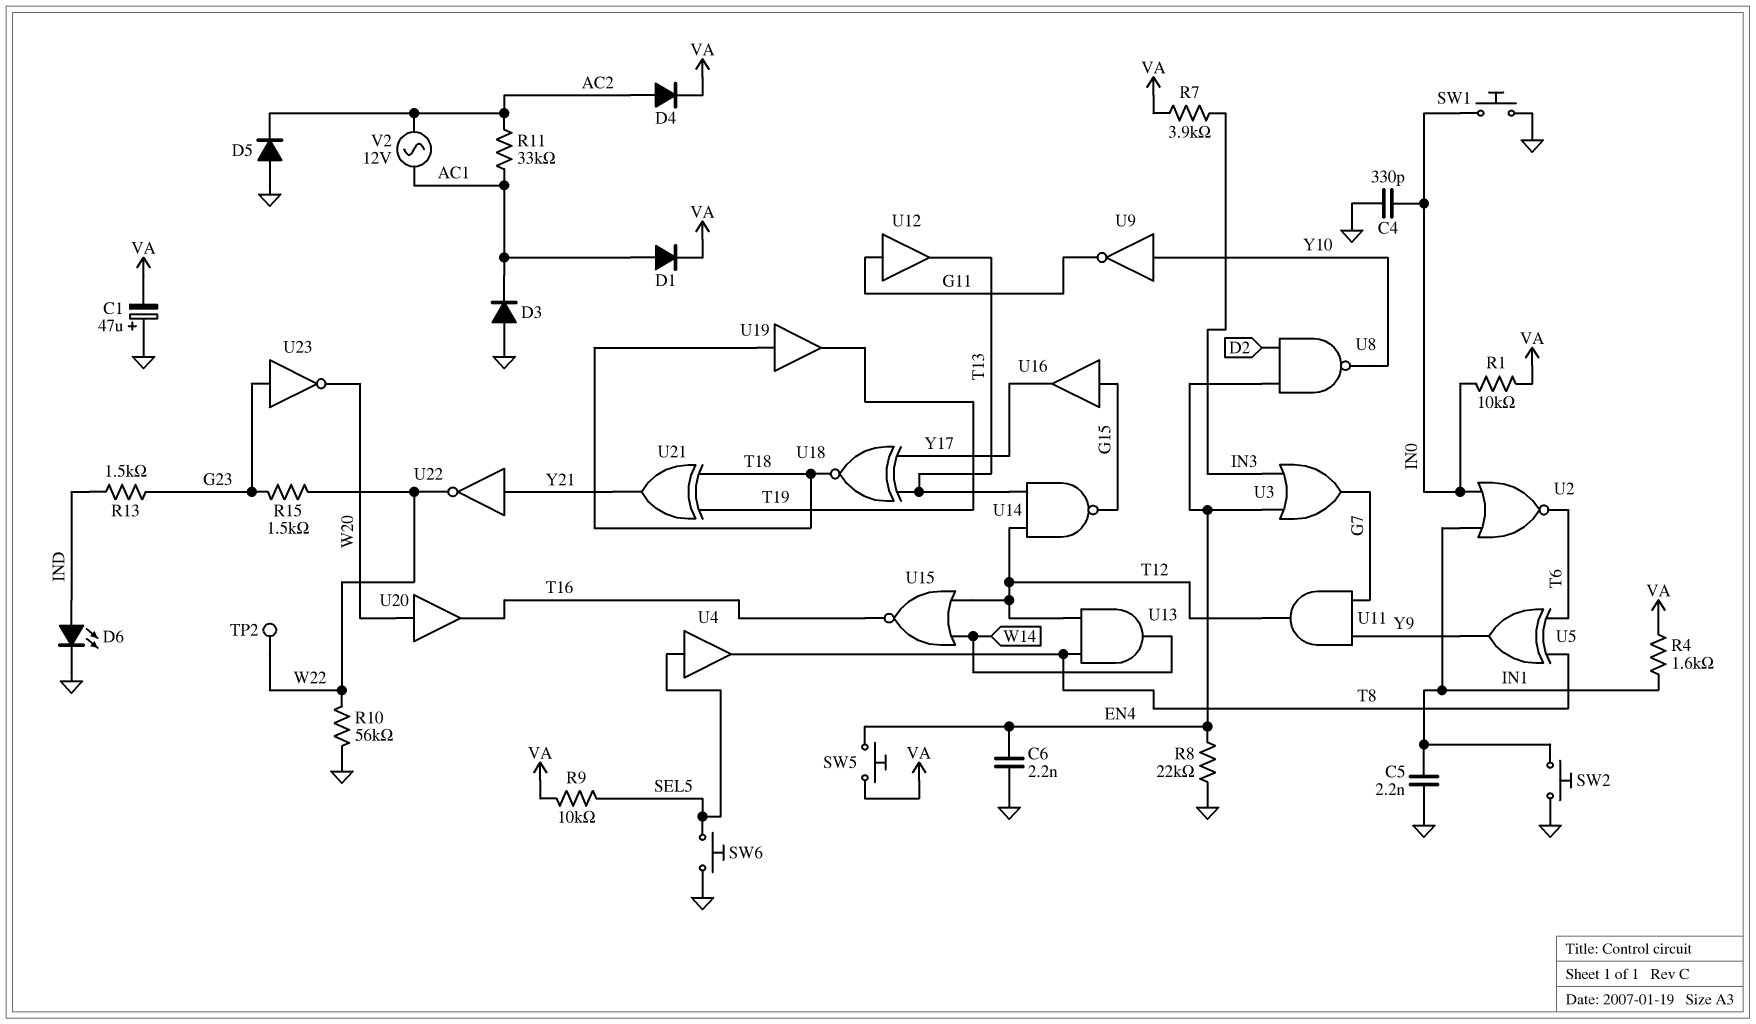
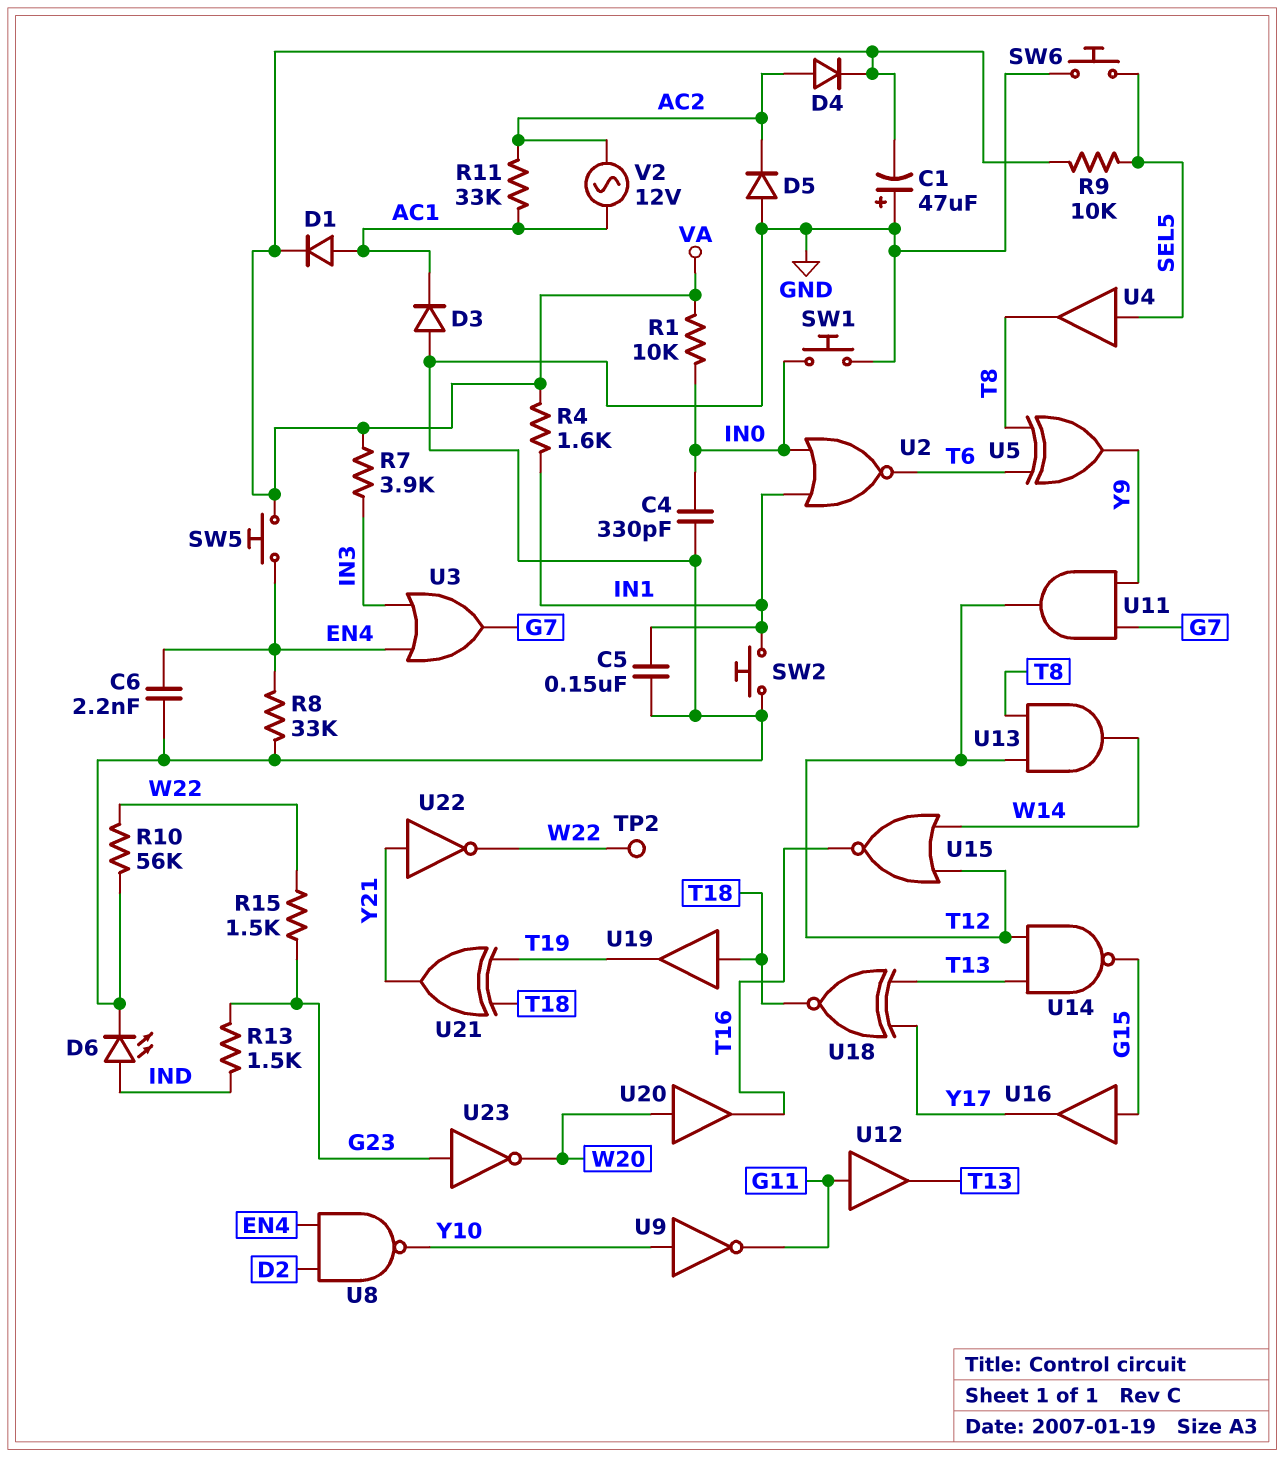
C5: 2.2nF (GND, IN1) -> 150nF (GND, IN1)
R8: 22k (EN4, GND) -> 33k (EN4, GND)

